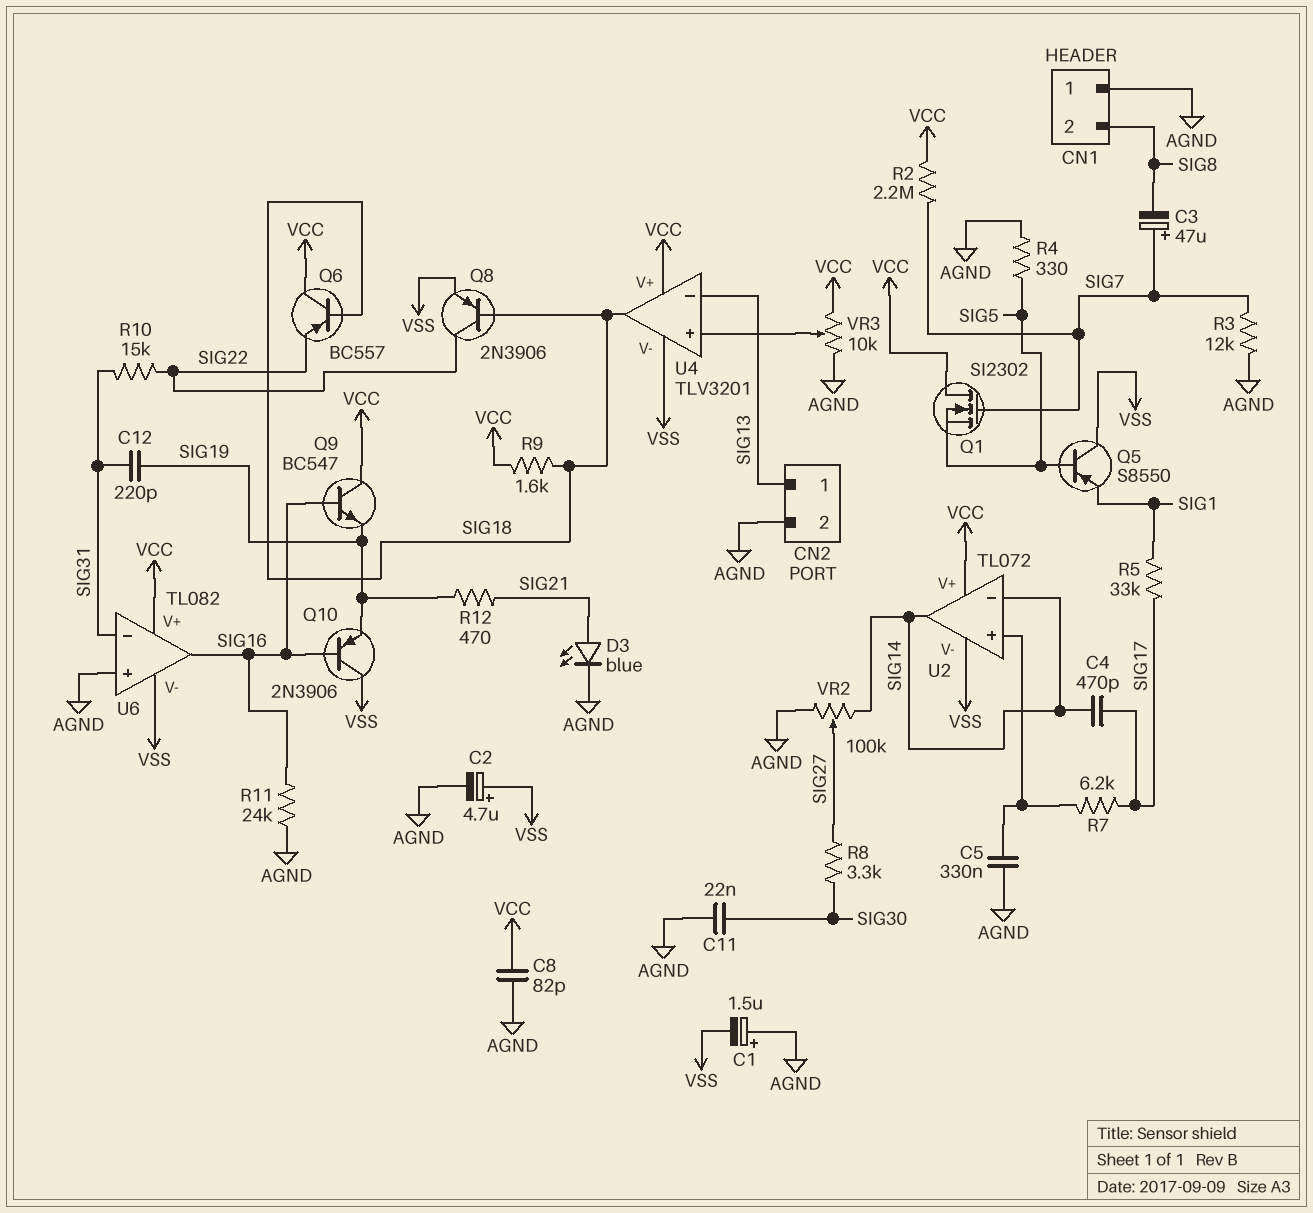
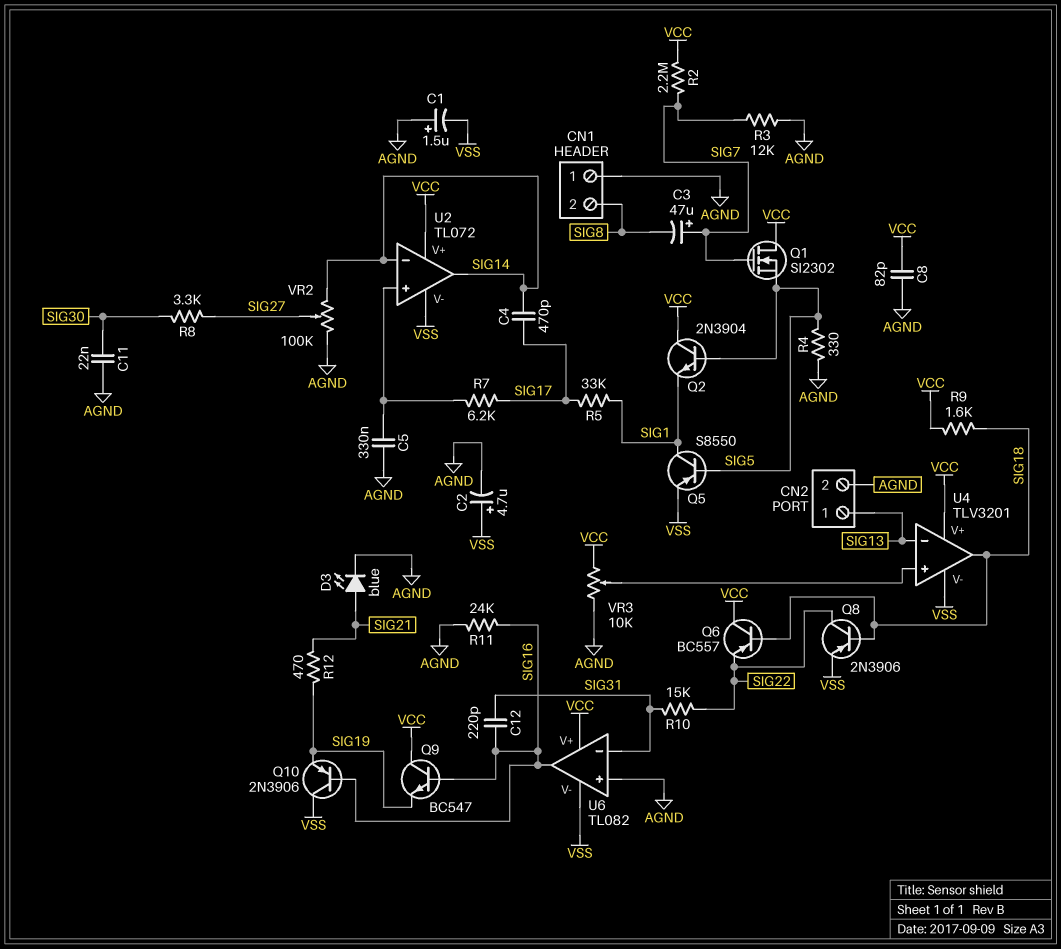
C12: 220pF (SIG19, SIG31) -> 220pF (SIG16, SIG31)
Q2: none -> NPN 2N3904 (B SIG5, C VCC, E SIG1)
Q5: PNP S8550 (B SIG5, C VSS, E SIG1) -> PNP S8550 (B SIG5, C SIG1, E VSS)

